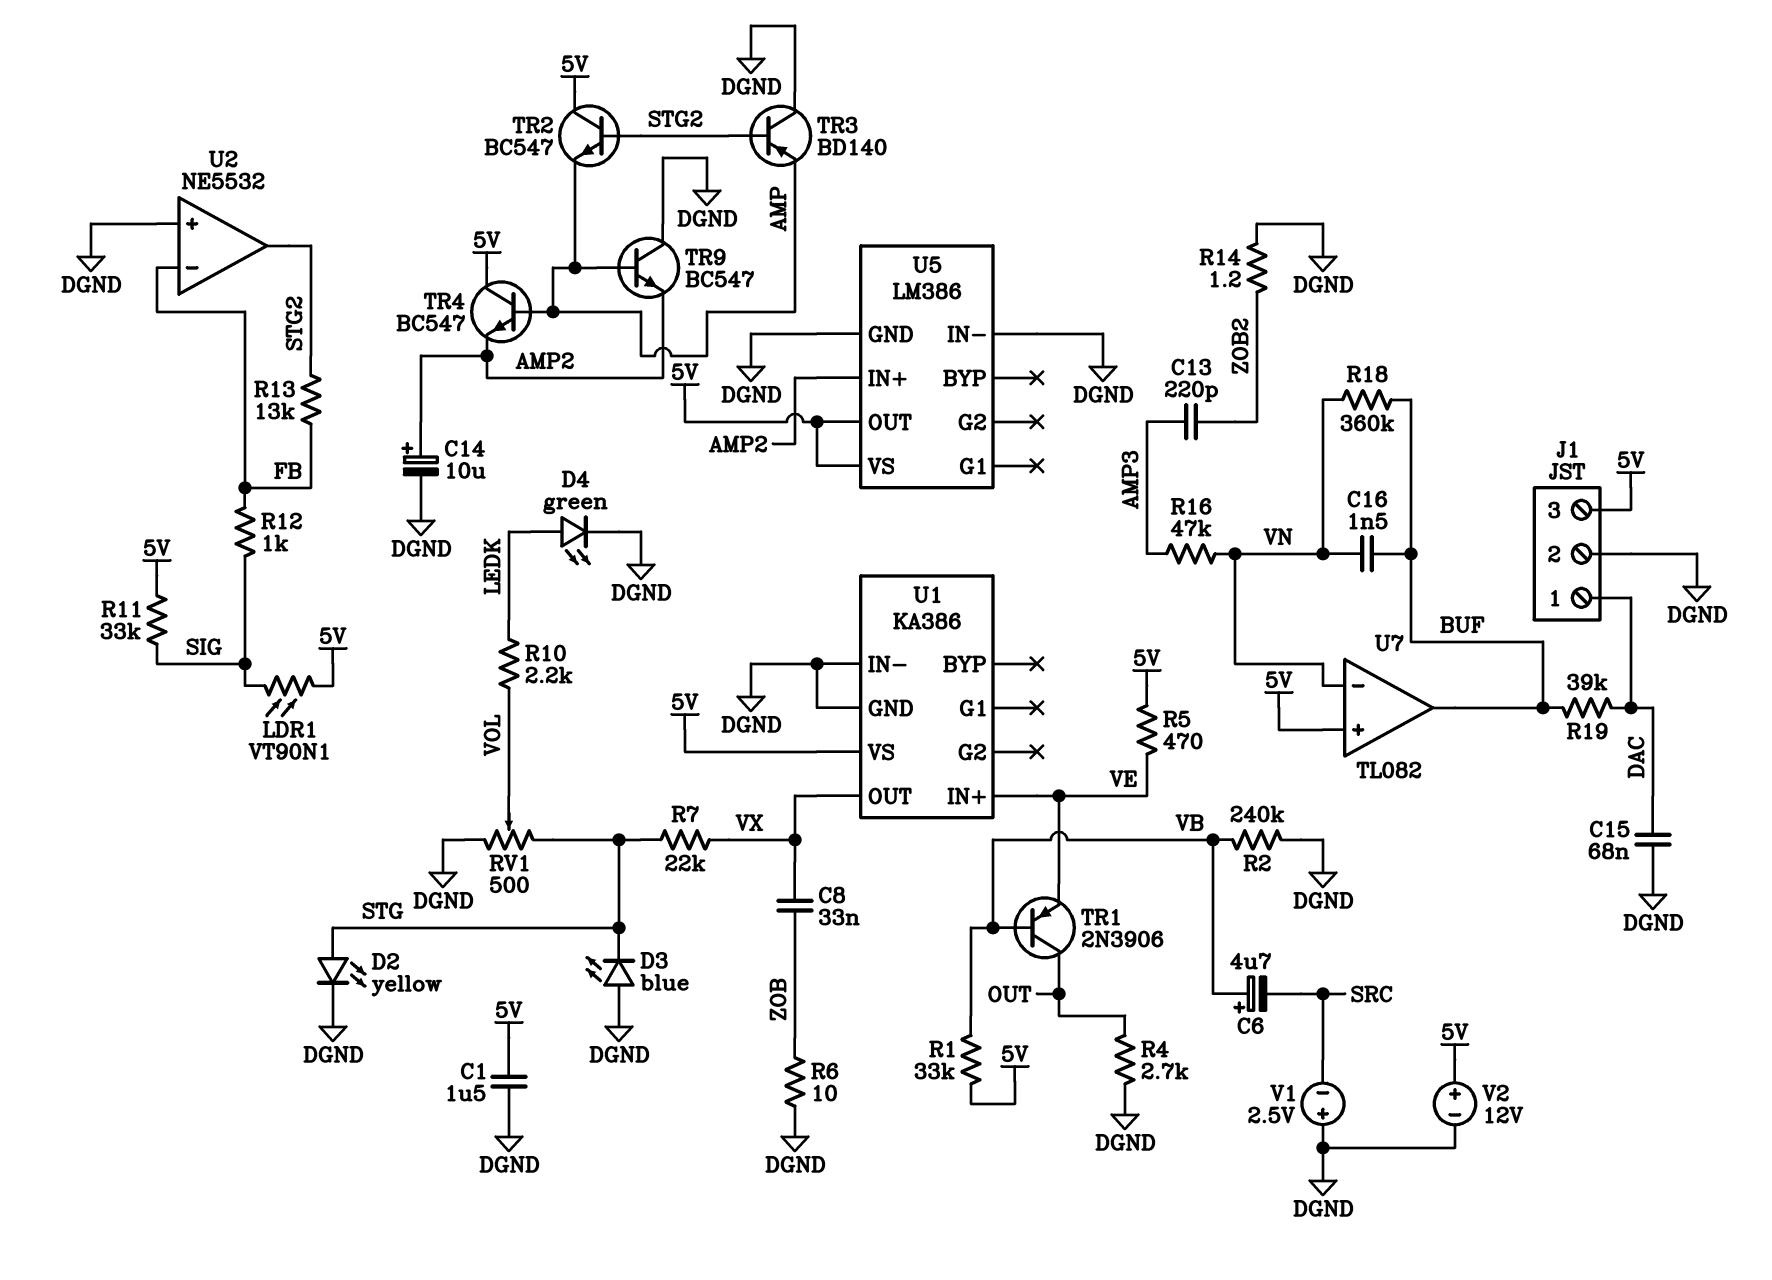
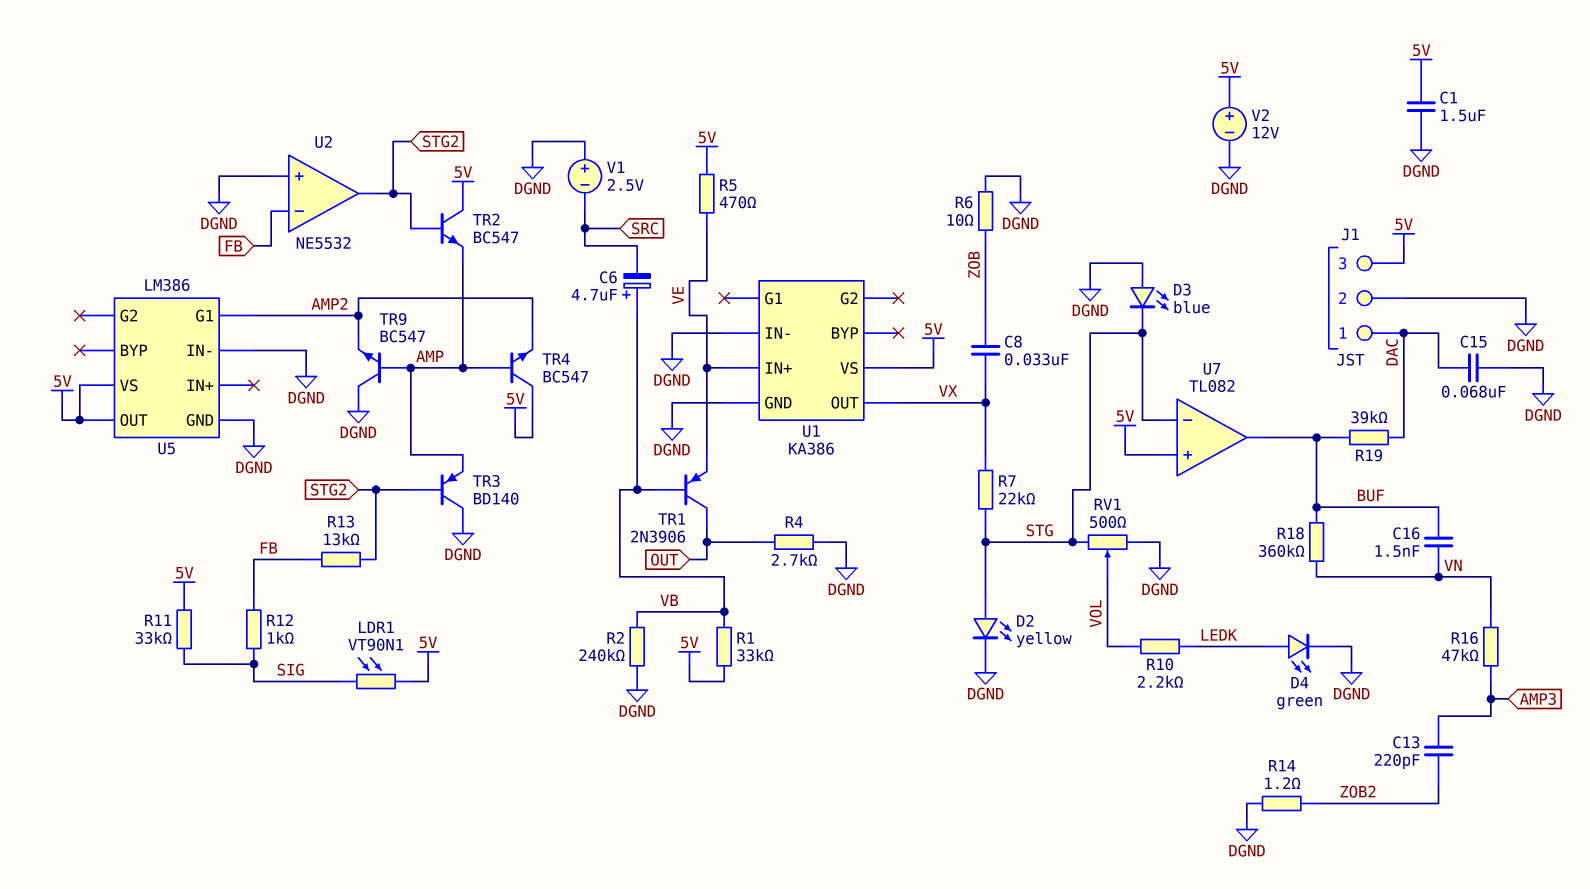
C14: 10uF (plus AMP2, minus DGND) -> none
U5 pin G1: none -> AMP2
U5 pin IN+: AMP2 -> none
U7 pin in-: VN -> STG

